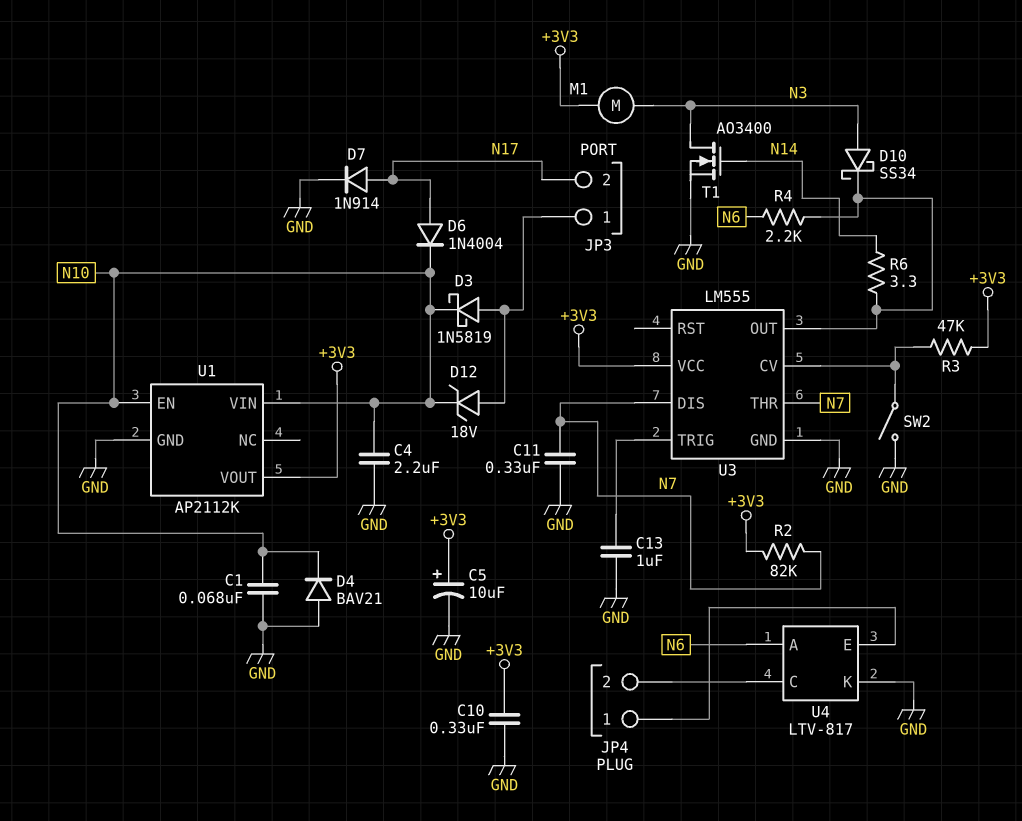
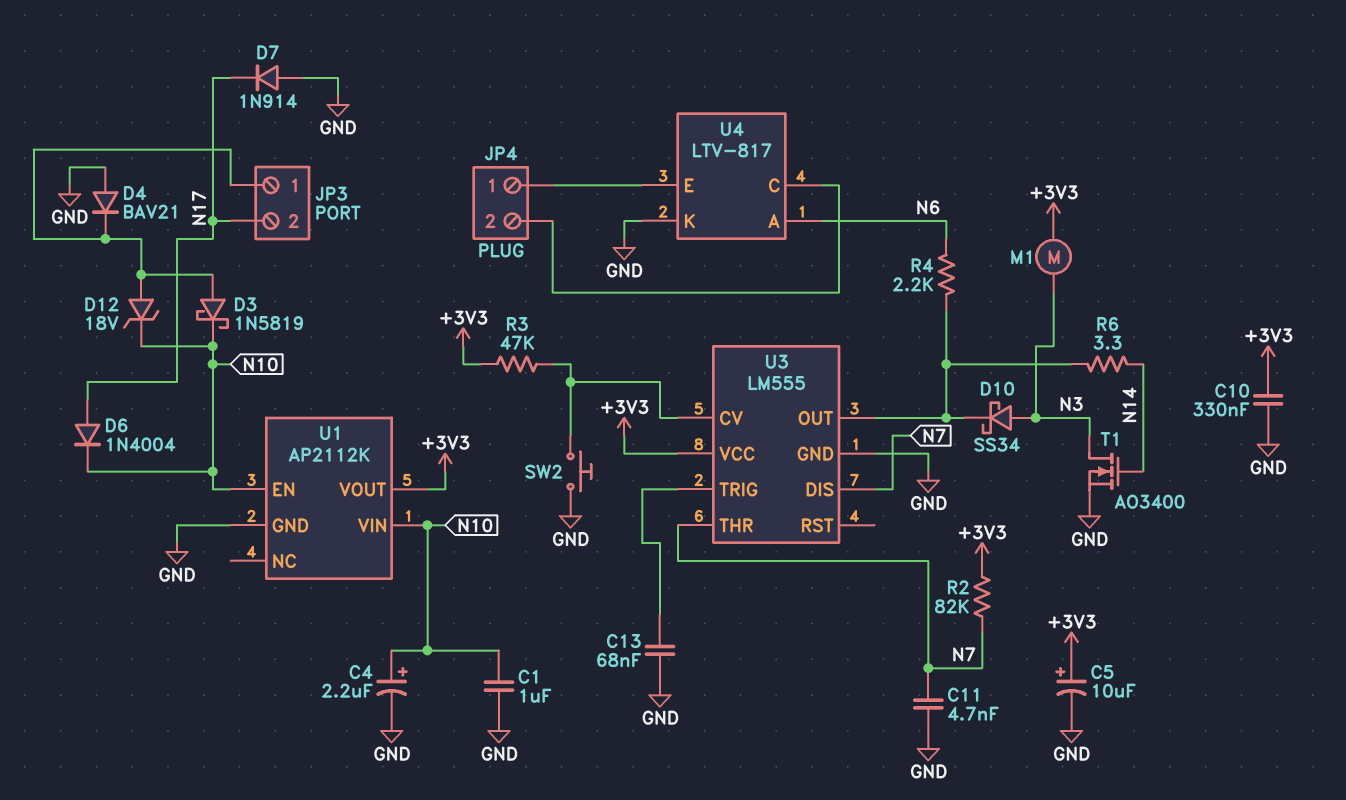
C1: 68nF (GND, N10) -> 1uF (GND, N10)
C4: 2.2uF (GND, N10) -> 2.2uF (plus N10, minus GND)
C11: 330nF (GND, N7) -> 4.7nF (GND, N7)
C13: 1uF (GND, U3/TRIG) -> 68nF (GND, U3/TRIG)
D4: diode BAV21 (A GND, K N10) -> diode BAV21 (A GND, K JP3/1)
D7: diode 1N914 (A N17, K GND) -> diode 1N914 (A GND, K N17)
SW2: switch (GND, U3/CV) -> button (GND, U3/CV)

